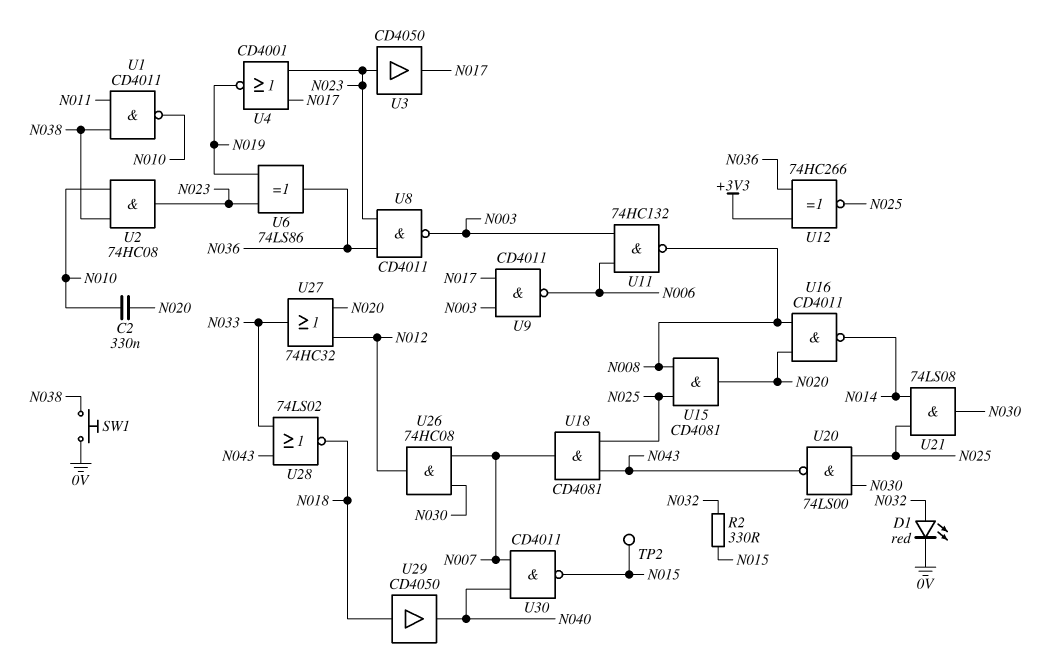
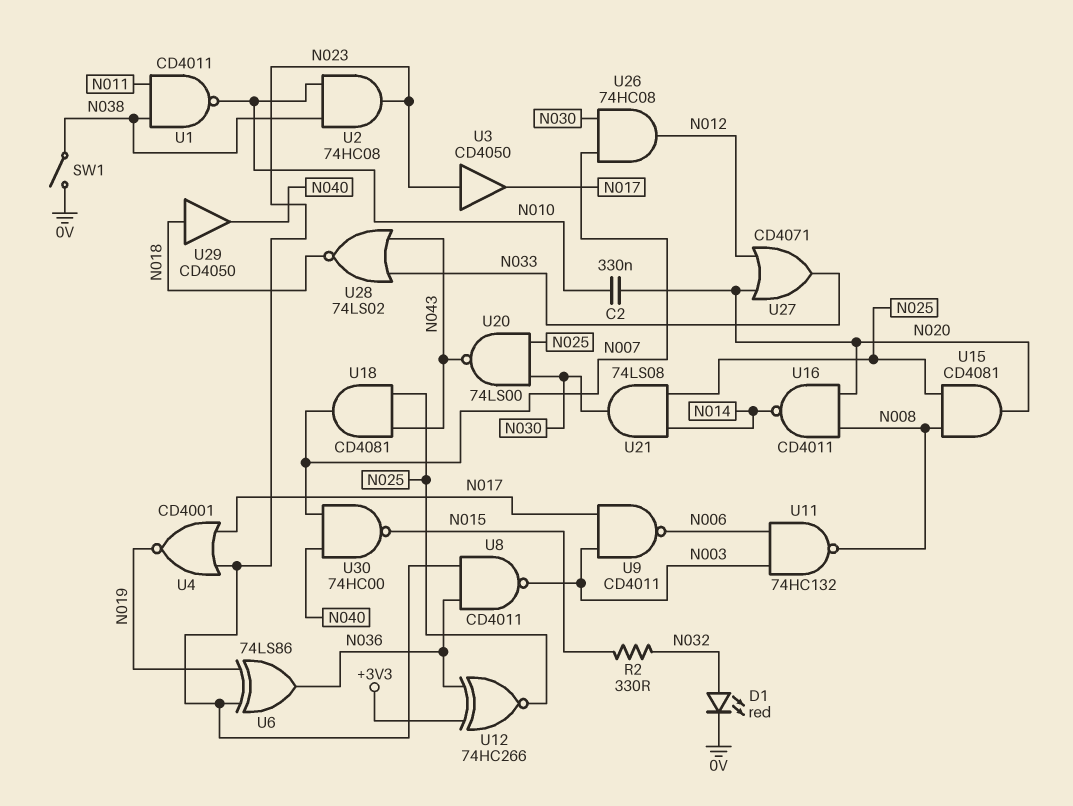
SW1: button (0V, N038) -> switch (0V, N038)
TP2: test point (N015) -> none
U27: OR 74HC32 (in N012, in N020, out N033) -> OR CD4071 (in N012, in N020, out N033)
U30: NAND CD4011 (in N007, in N040, out N015) -> NAND 74HC00 (in N007, in N040, out N015)

